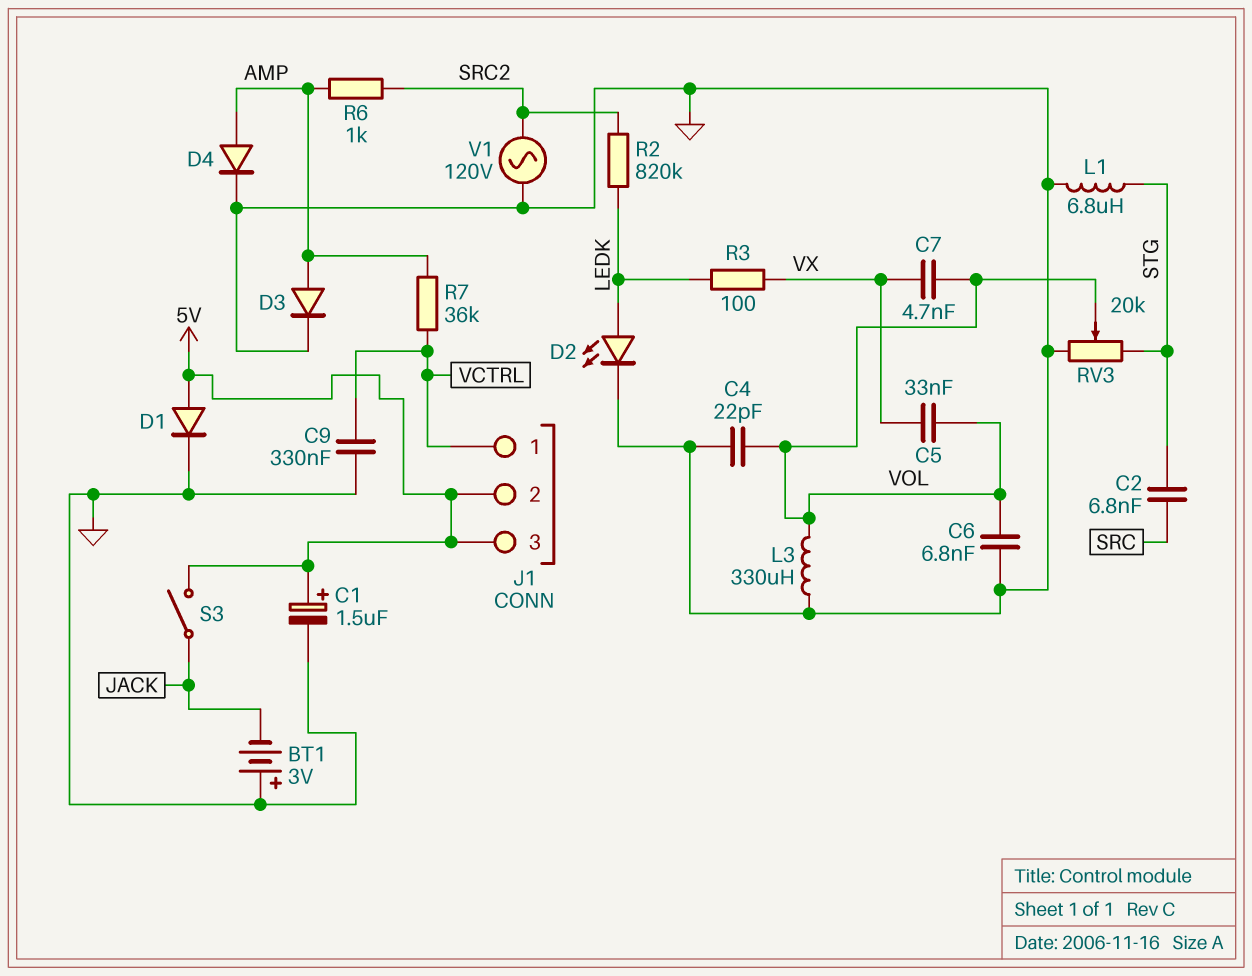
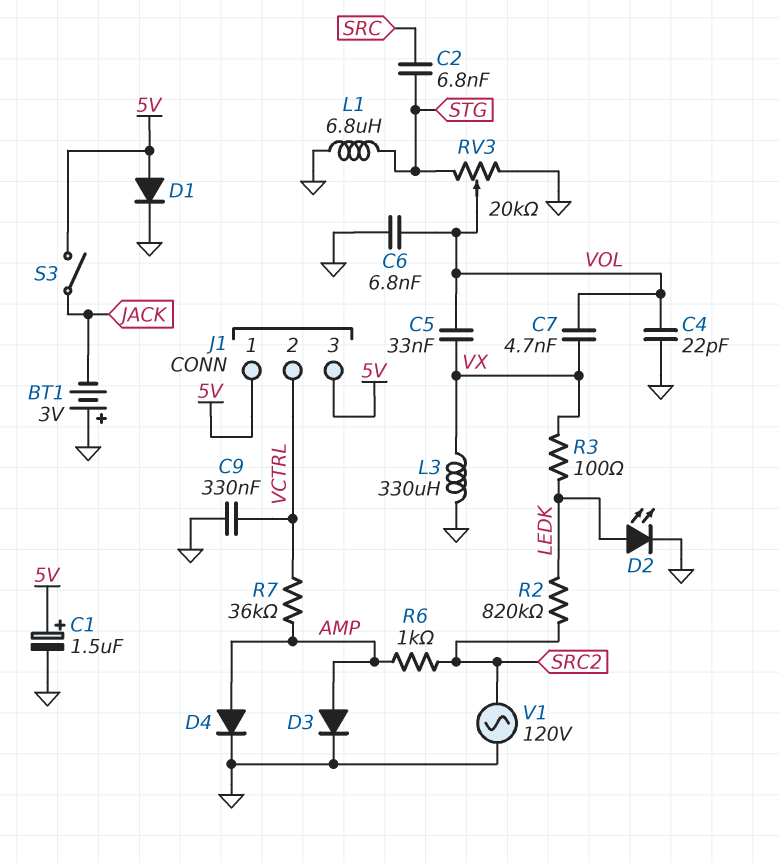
J1 pin 1: VCTRL -> 5V
J1 pin 2: 5V -> VCTRL
L3: 330uH (GND, VOL) -> 330uH (GND, VX)

